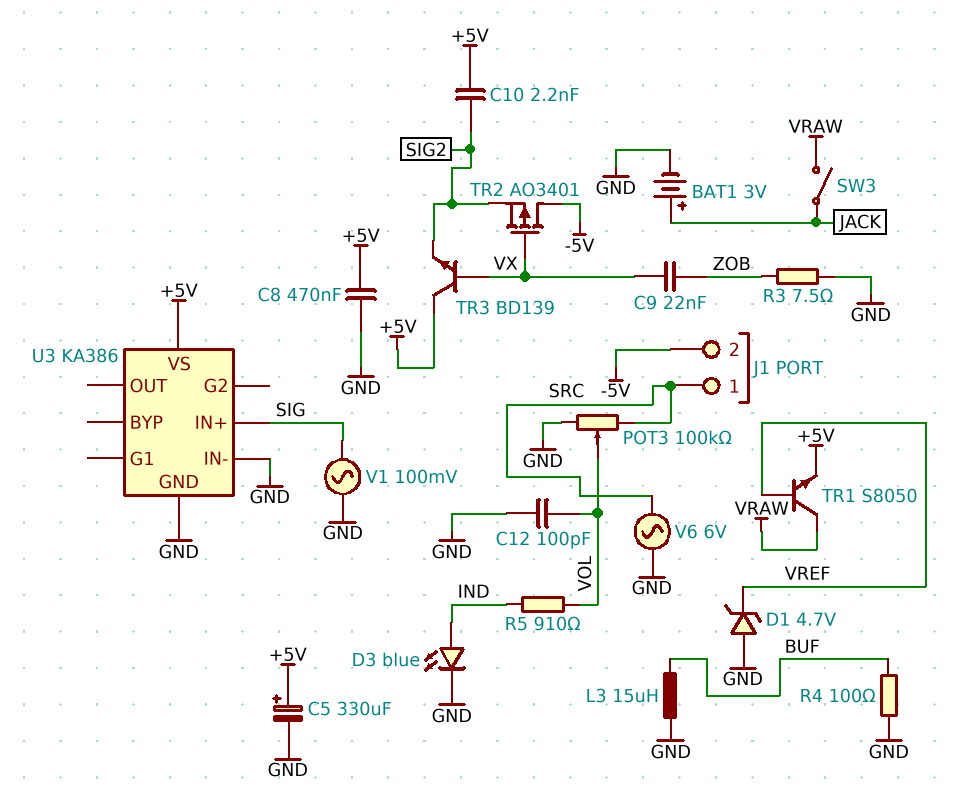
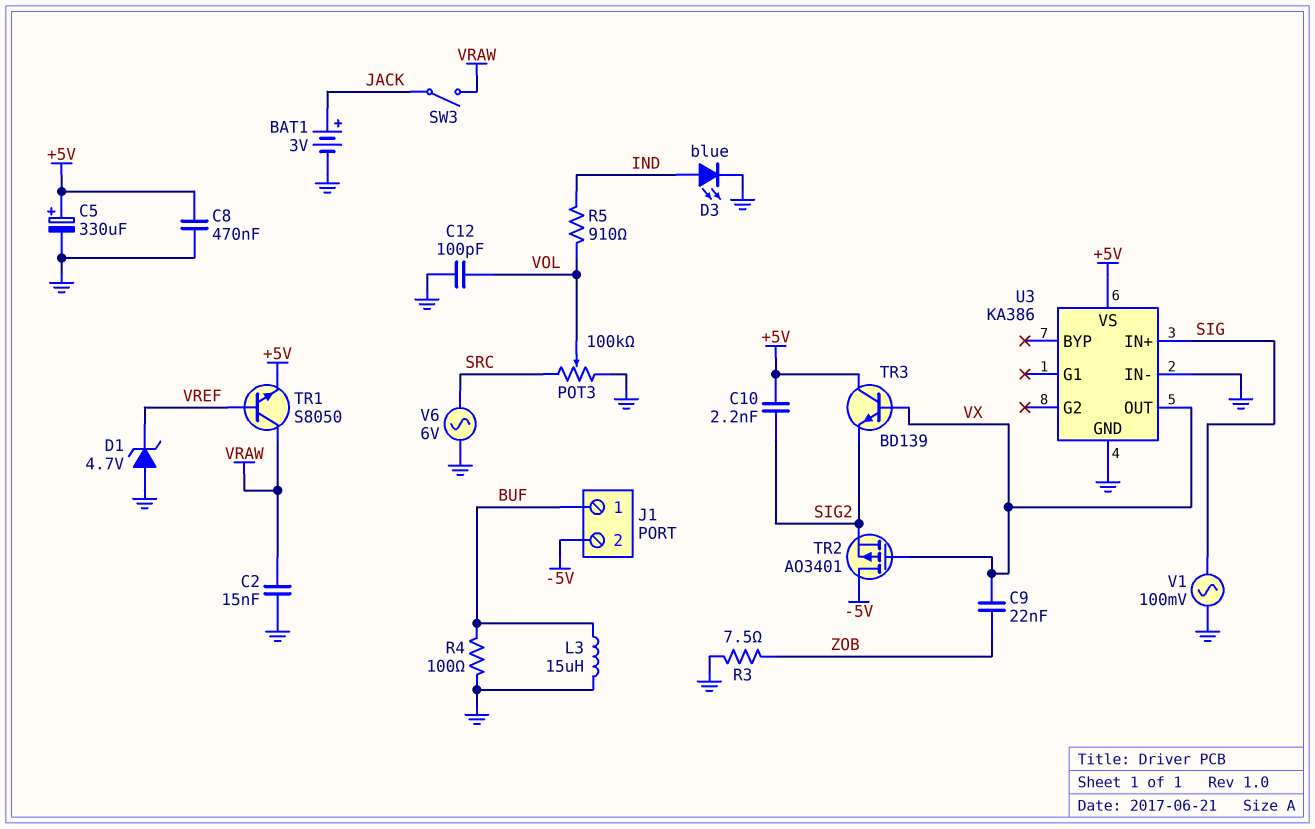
C2: none -> 15nF (GND, VRAW)
J1 pin 1: SRC -> BUF
U3 pin OUT: none -> VX

